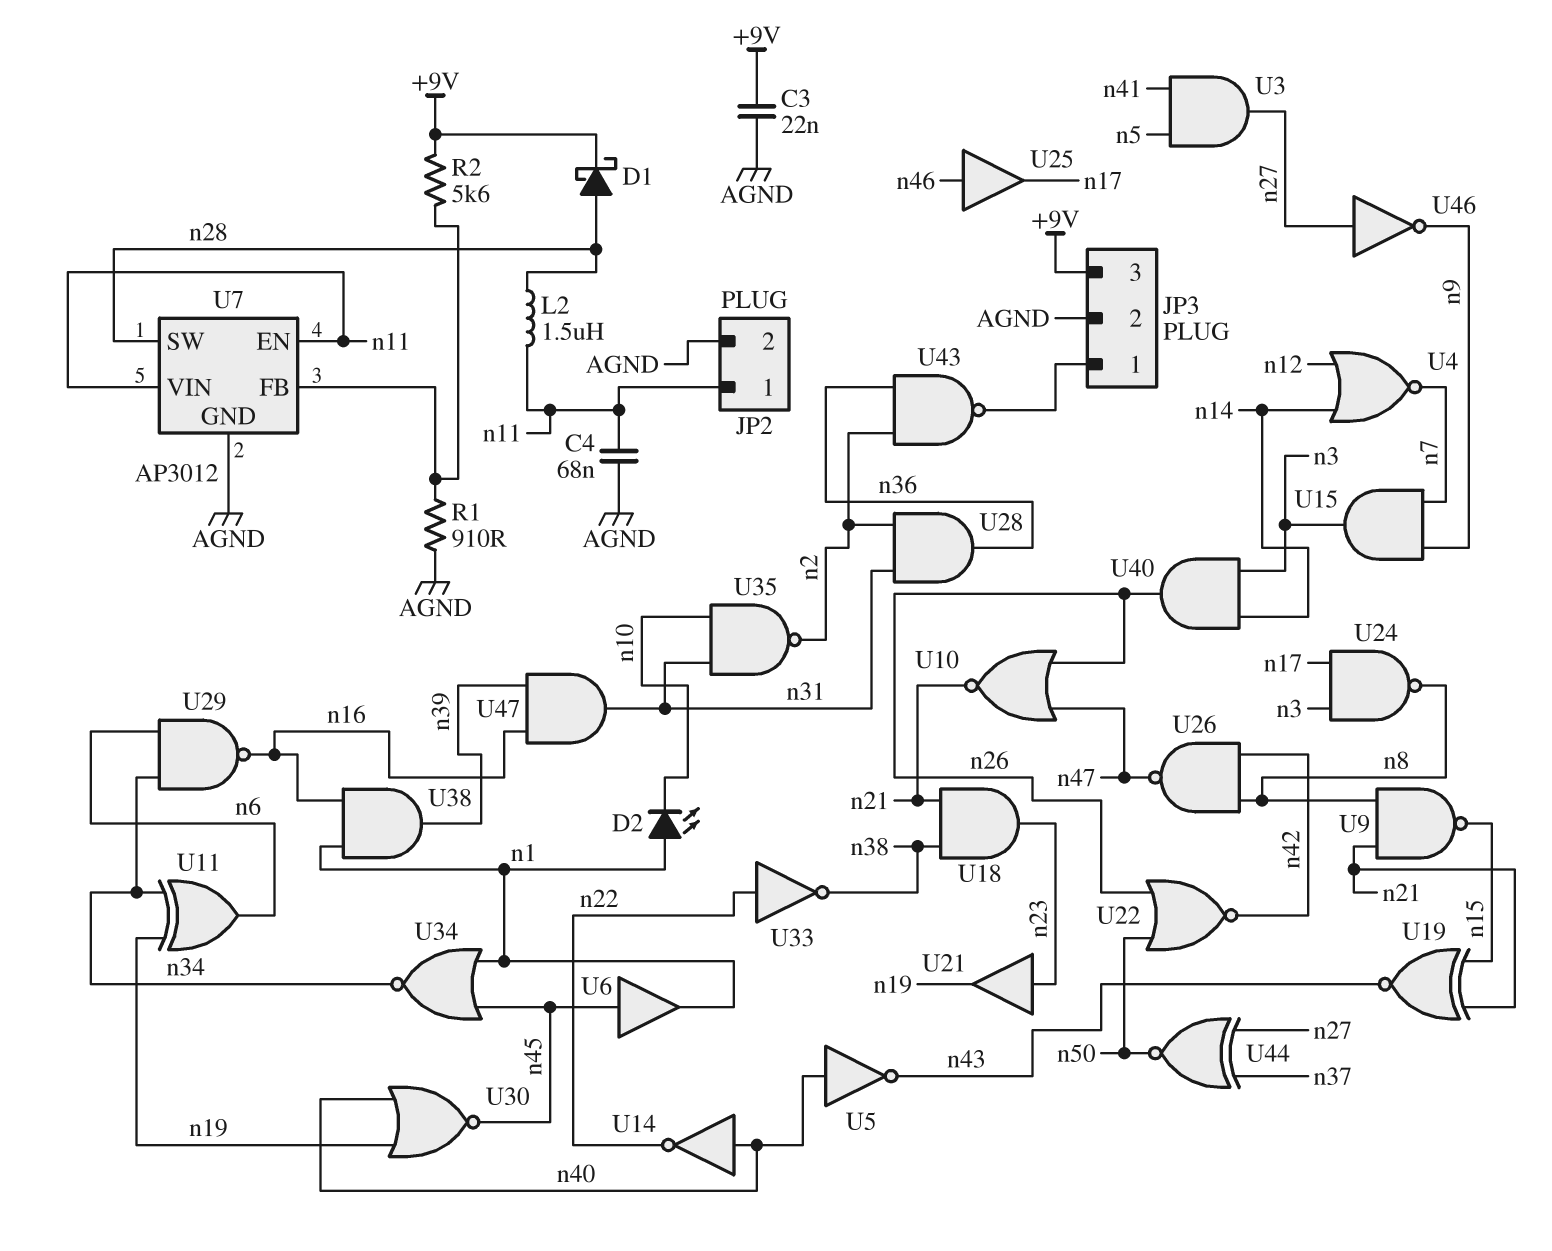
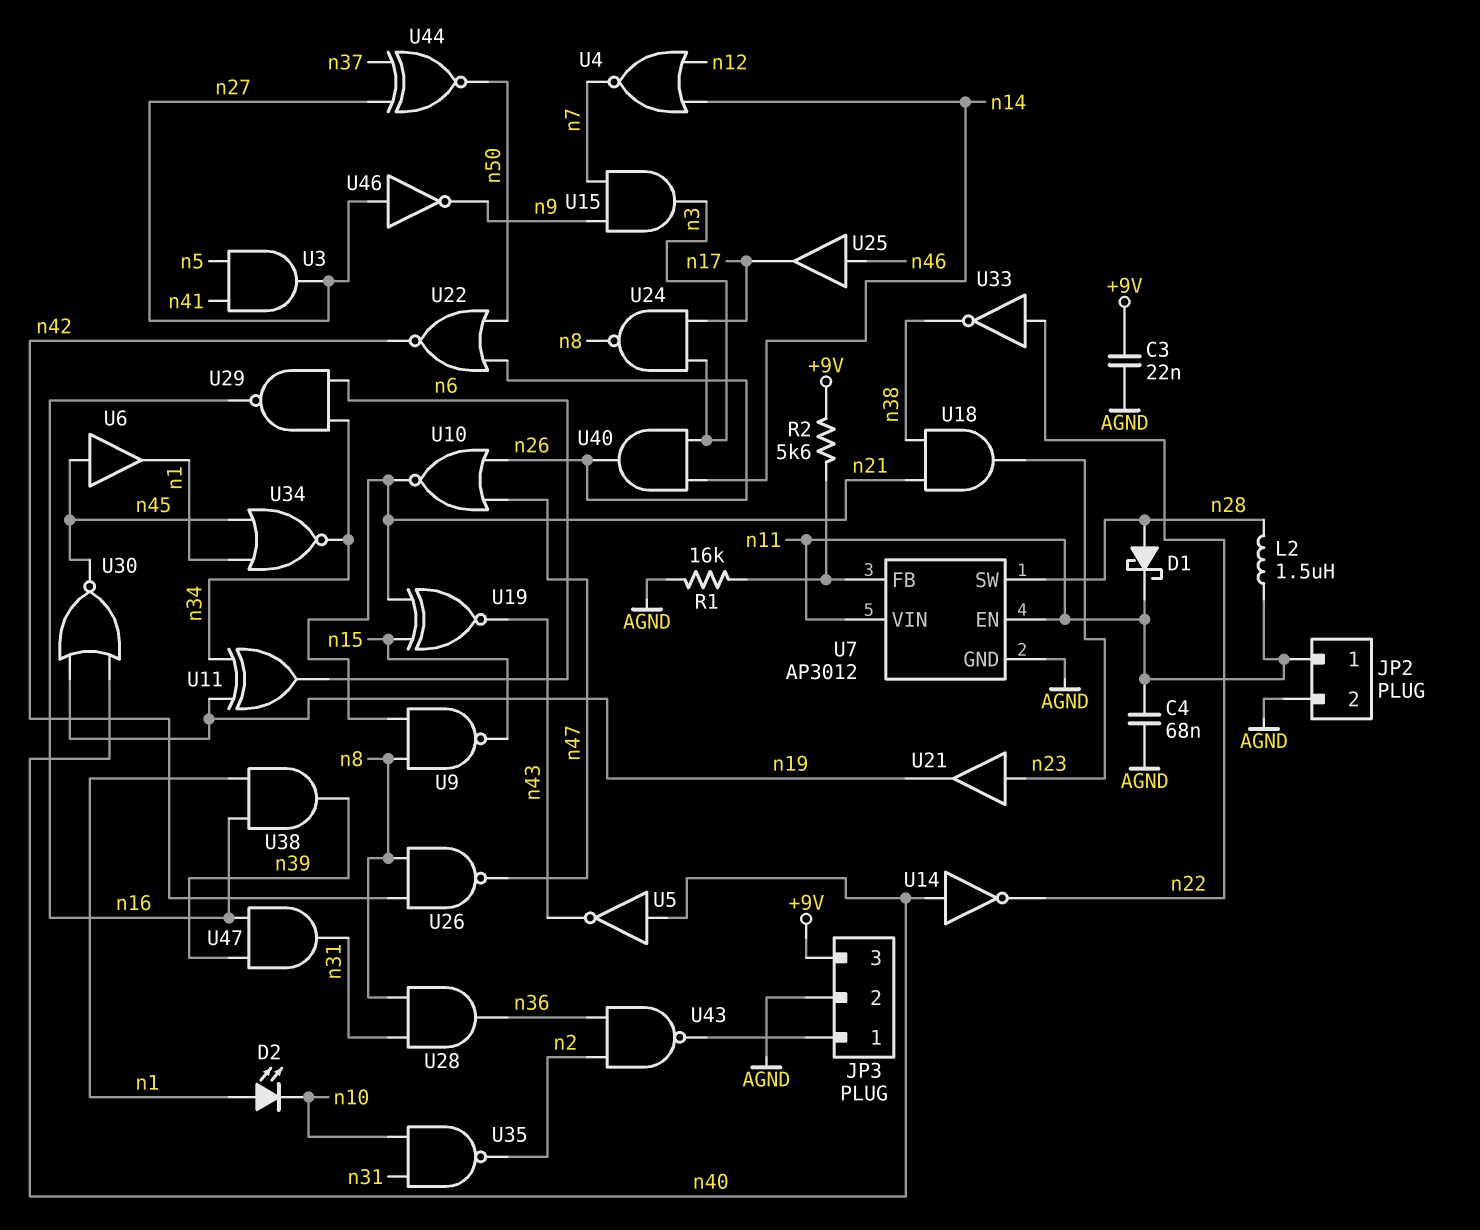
D1: schottky (A n28, K +9V) -> schottky (A n28, K n11)
R1: 910 (AGND, U7/FB) -> 16k (AGND, U7/FB)
U28: AND (in n2, in n31, out n36) -> AND (in n8, in n31, out n36)

